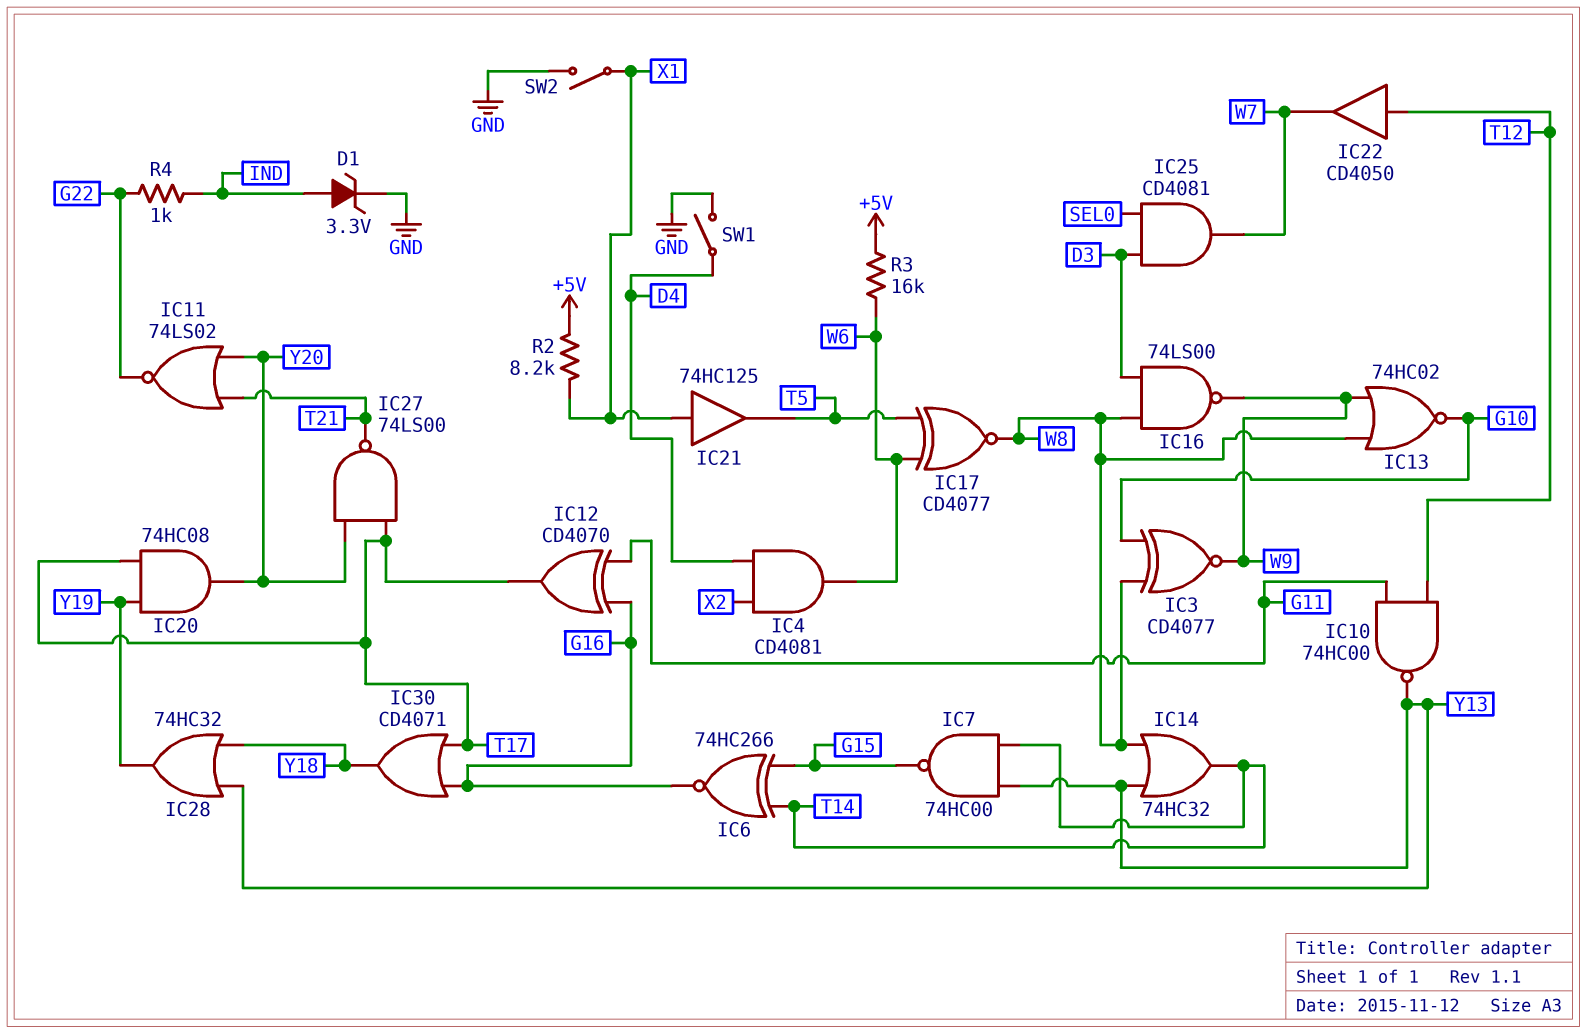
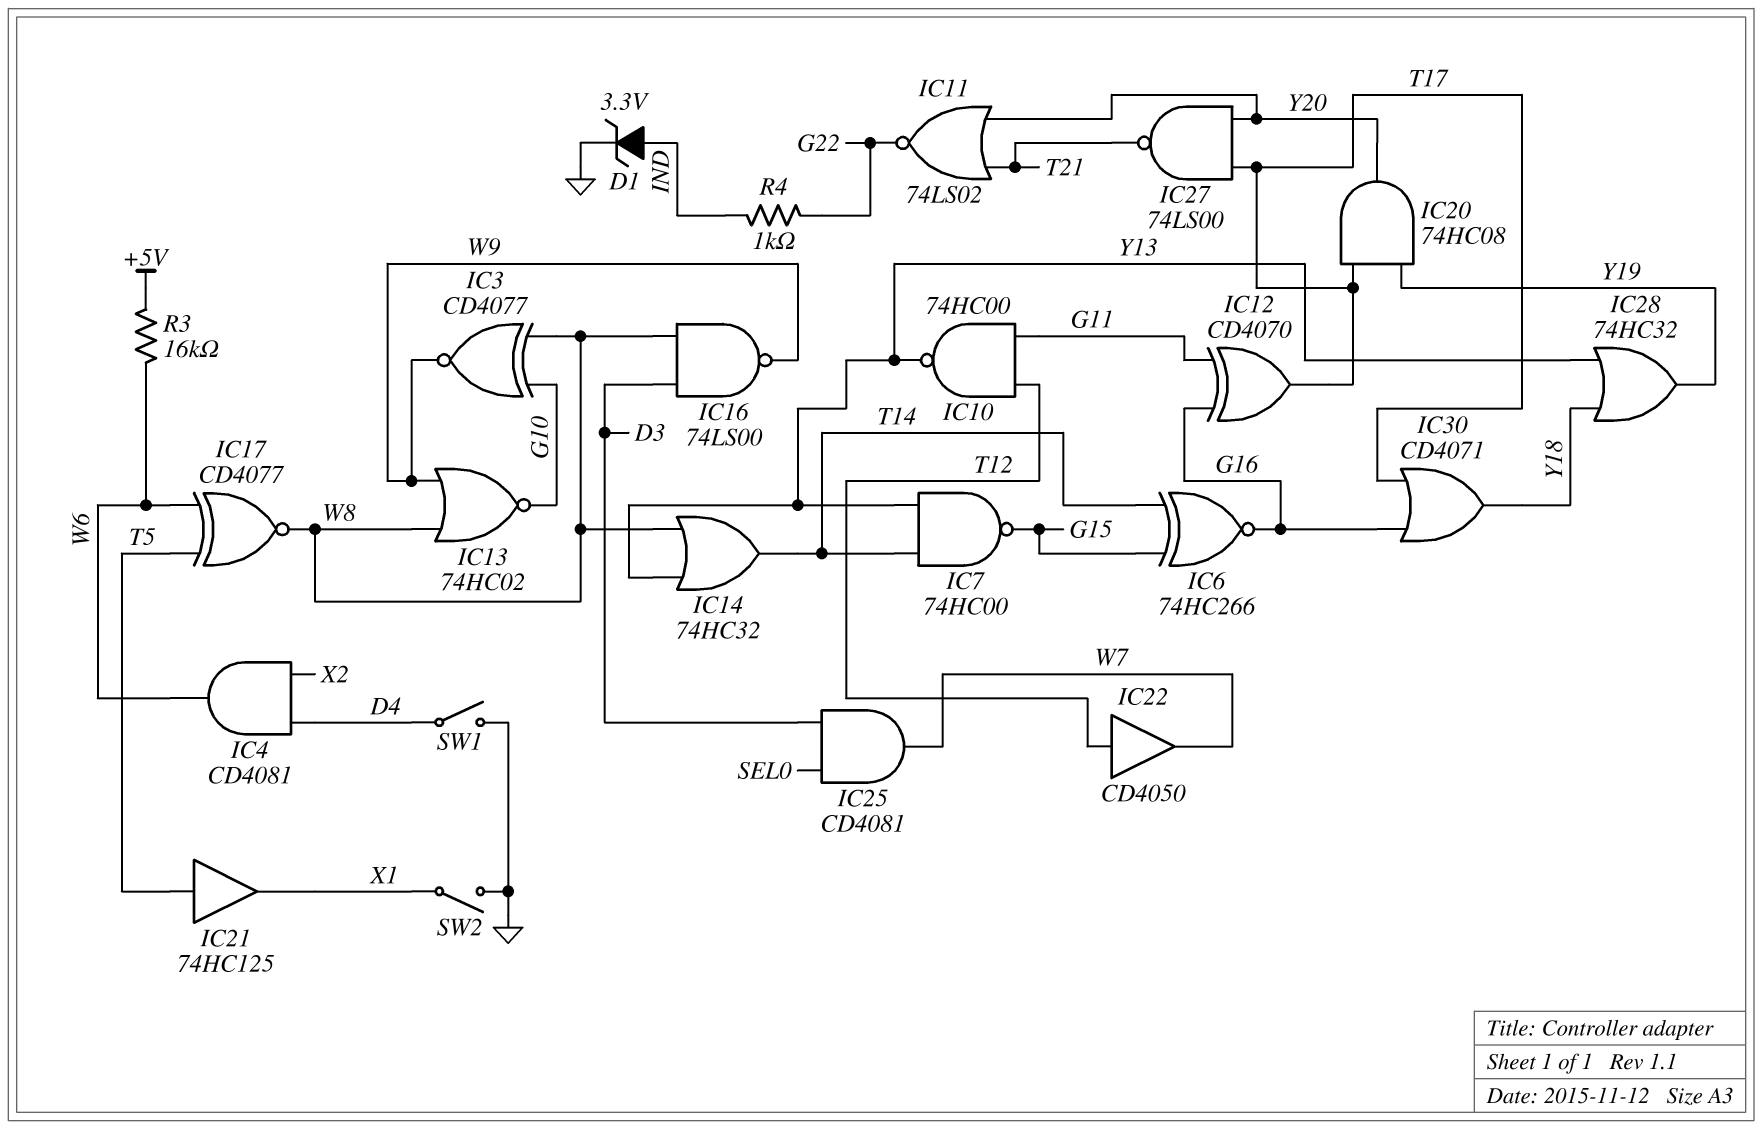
IC21: buffer 74HC125 (in X1, out T5) -> buffer 74HC125 (in T5, out X1)
R2: 8.2k (+5V, X1) -> none

